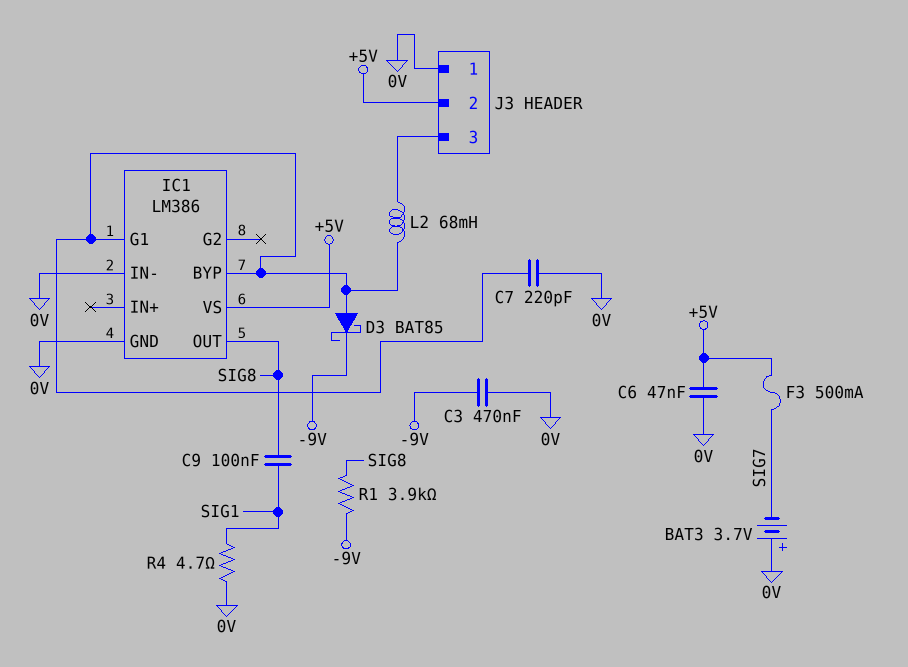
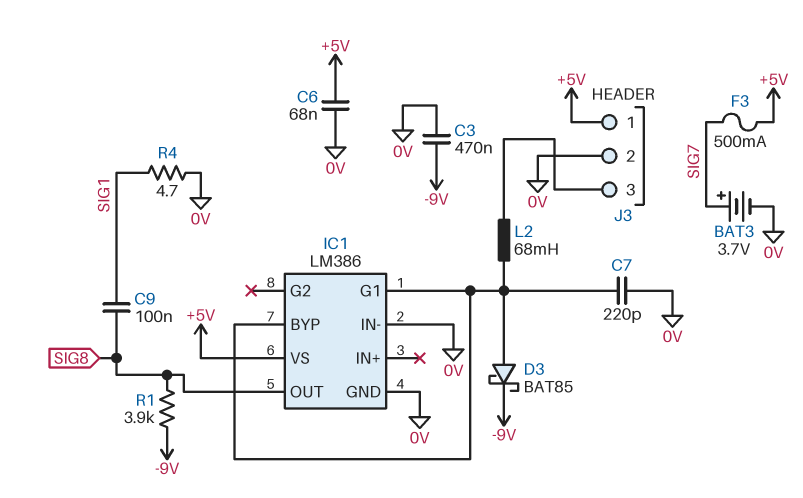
BAT3: 3.7V (plus 0V, minus SIG7) -> 3.7V (plus SIG7, minus 0V)
C6: 47nF (+5V, 0V) -> 68nF (+5V, 0V)
J3 pin 1: 0V -> +5V
J3 pin 2: +5V -> 0V

